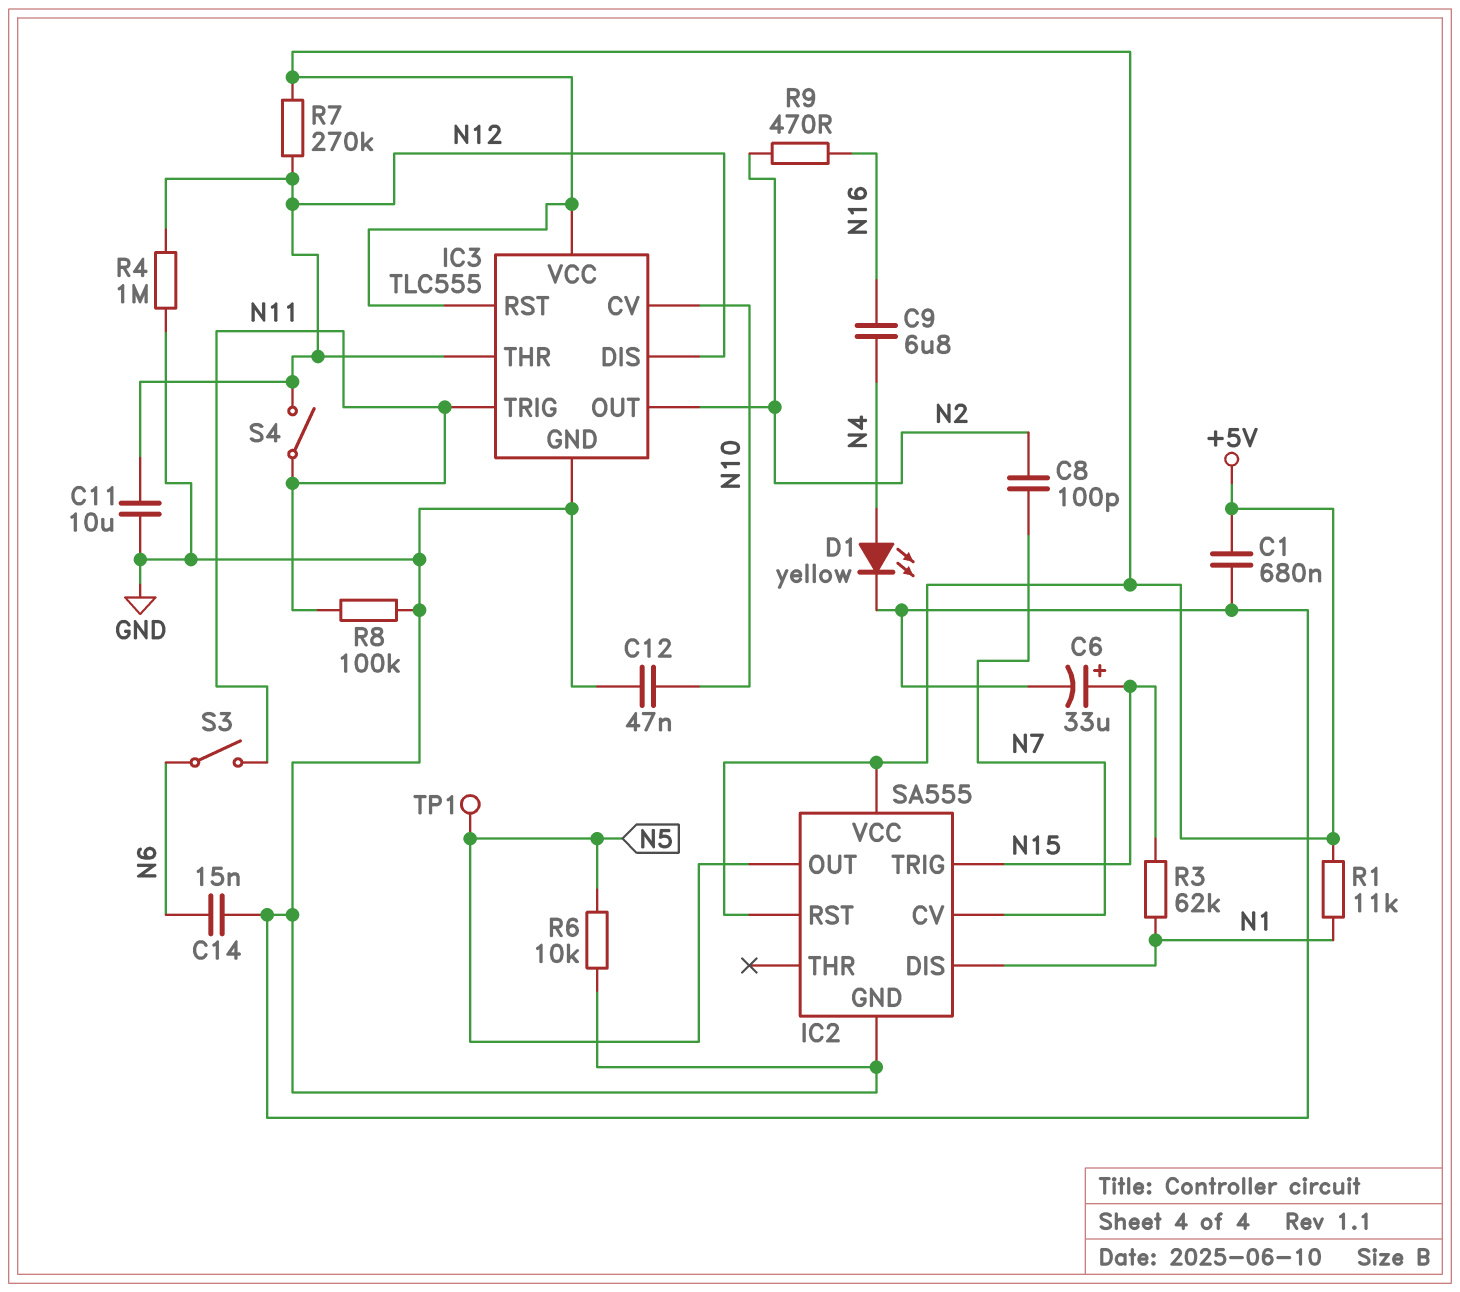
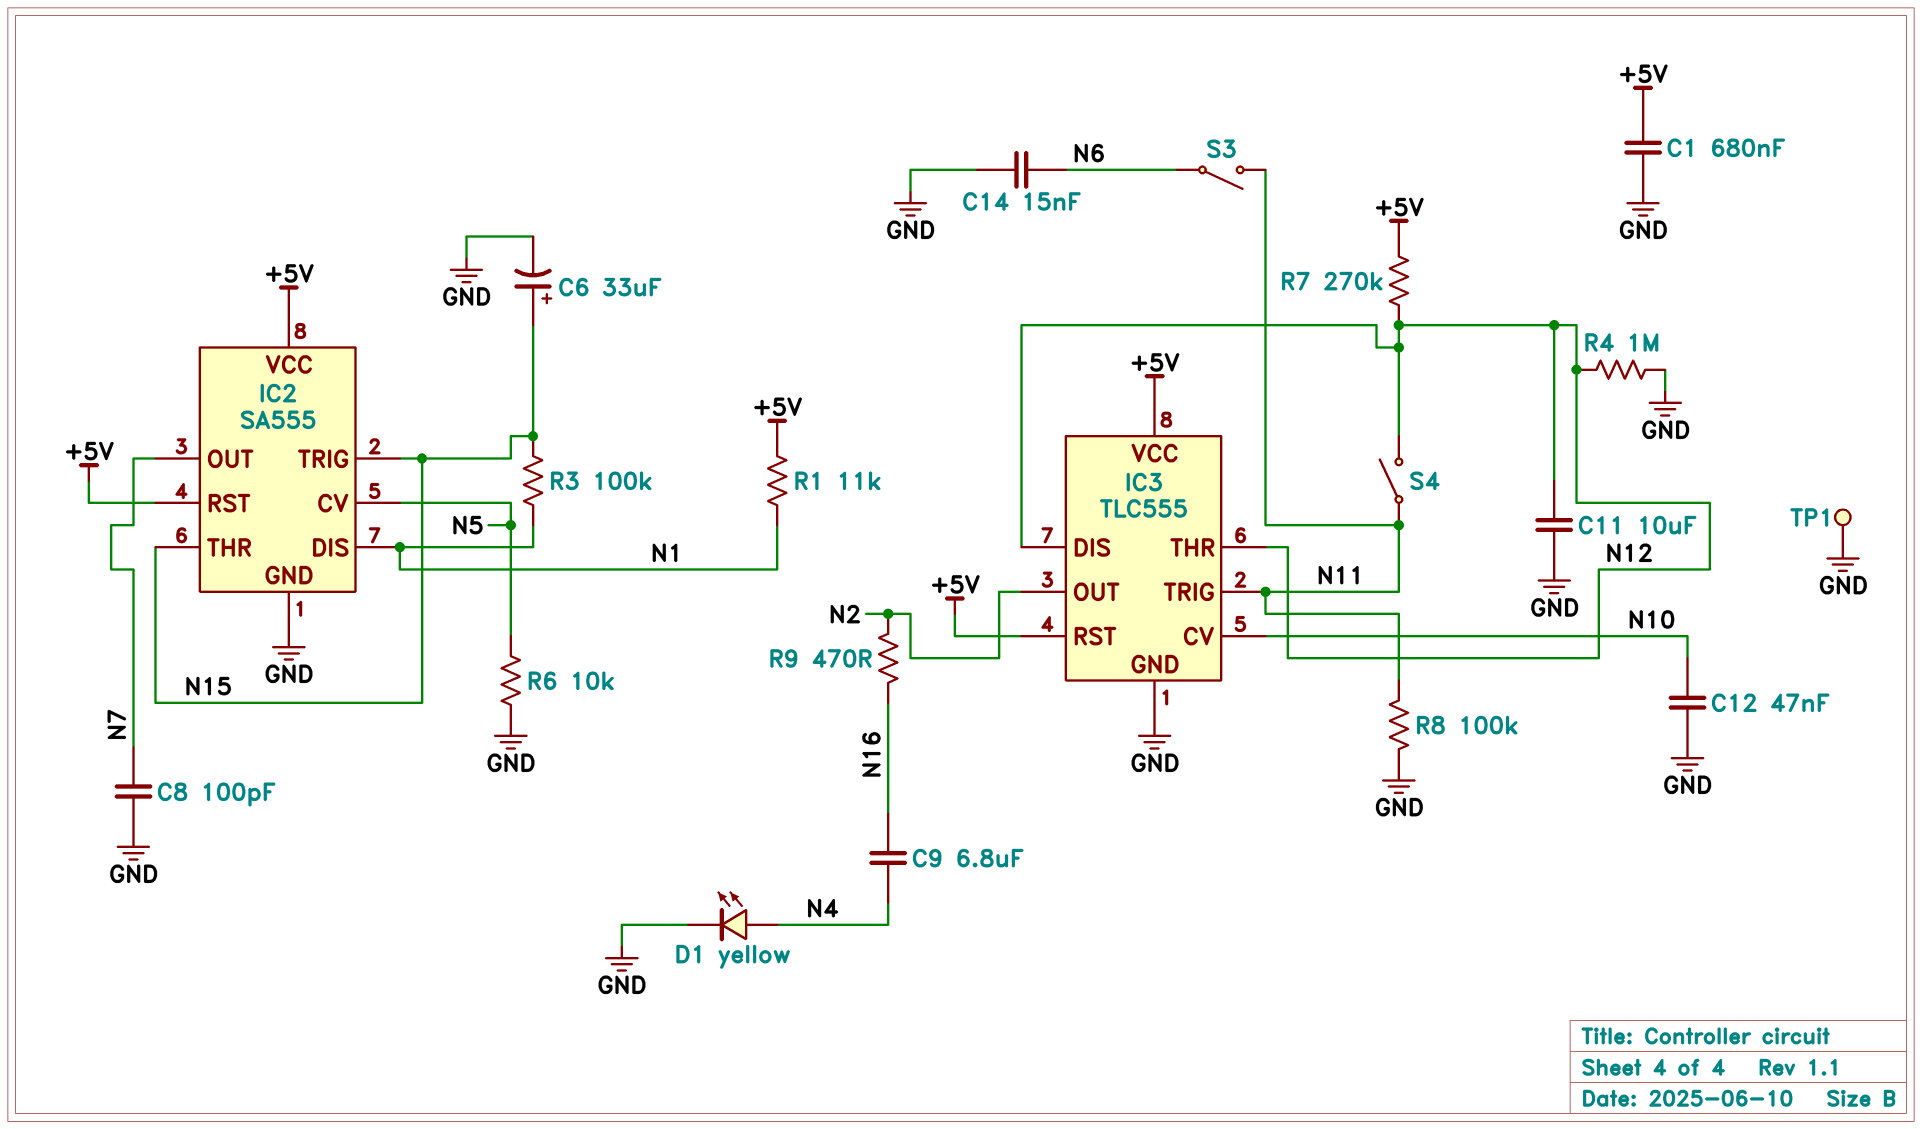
C8: 100pF (N2, N7) -> 100pF (GND, N7)
IC2 pin CV: N7 -> N5
IC2 pin OUT: N5 -> N7
IC2 pin THR: none -> N15
R3: 62k (N1, N15) -> 100k (N1, N15)
TP1: test point (N5) -> test point (GND)

